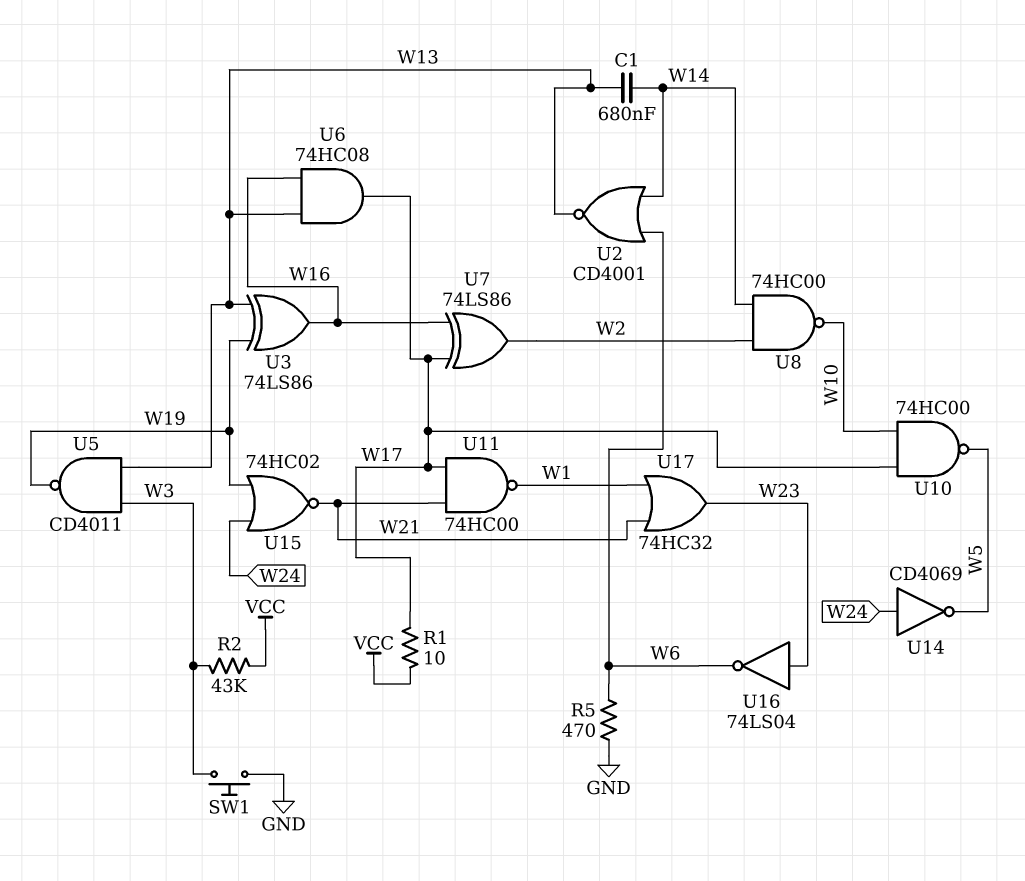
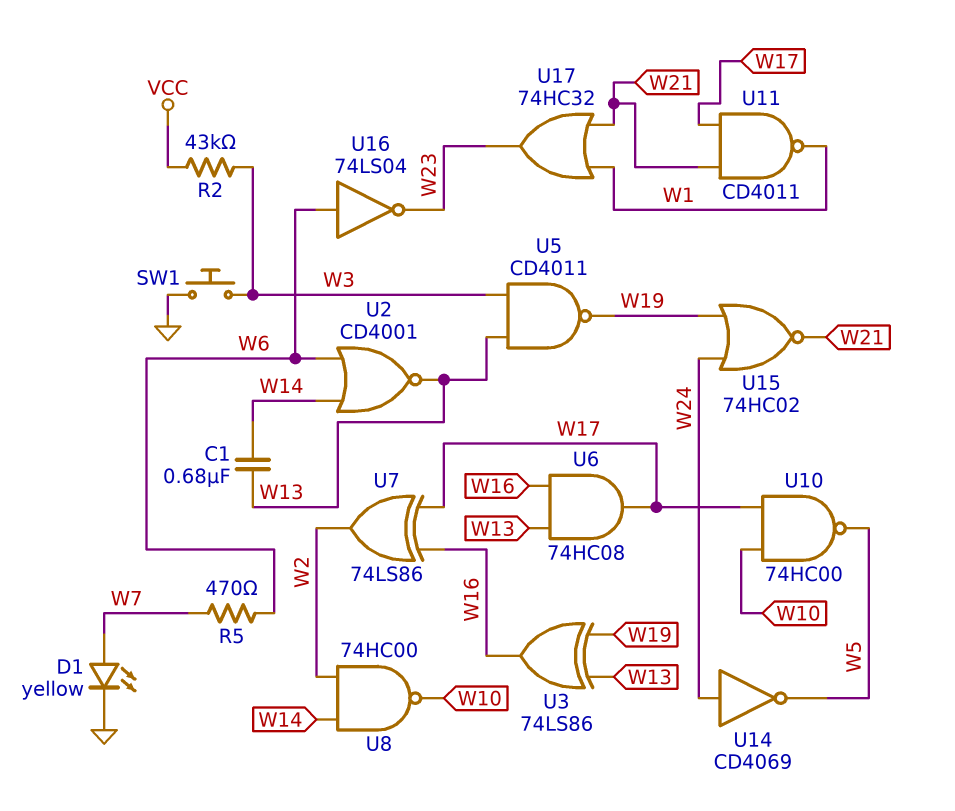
D1: none -> LED yellow (A W7, K GND)
R1: 10 (VCC, W17) -> none
R5: 470 (GND, W6) -> 470 (W6, W7)
U11: NAND 74HC00 (in W17, in W21, out W1) -> NAND CD4011 (in W17, in W21, out W1)
U16: NOT 74LS04 (in W23, out W6) -> NOT 74LS04 (in W6, out W23)

